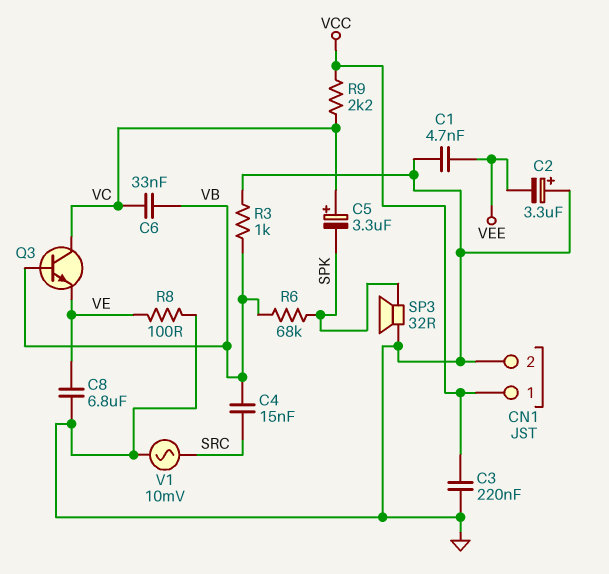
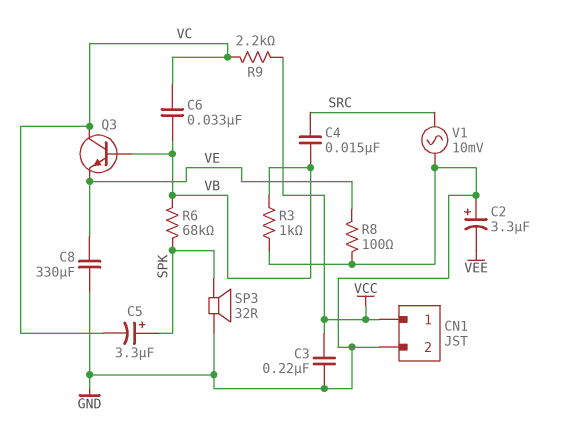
C1: 4.7nF (GND, VEE) -> none
C5: 3.3uF (plus VC, minus SPK) -> 3.3uF (plus SPK, minus VC)
C8: 6.8uF (GND, VE) -> 330uF (GND, VE)

